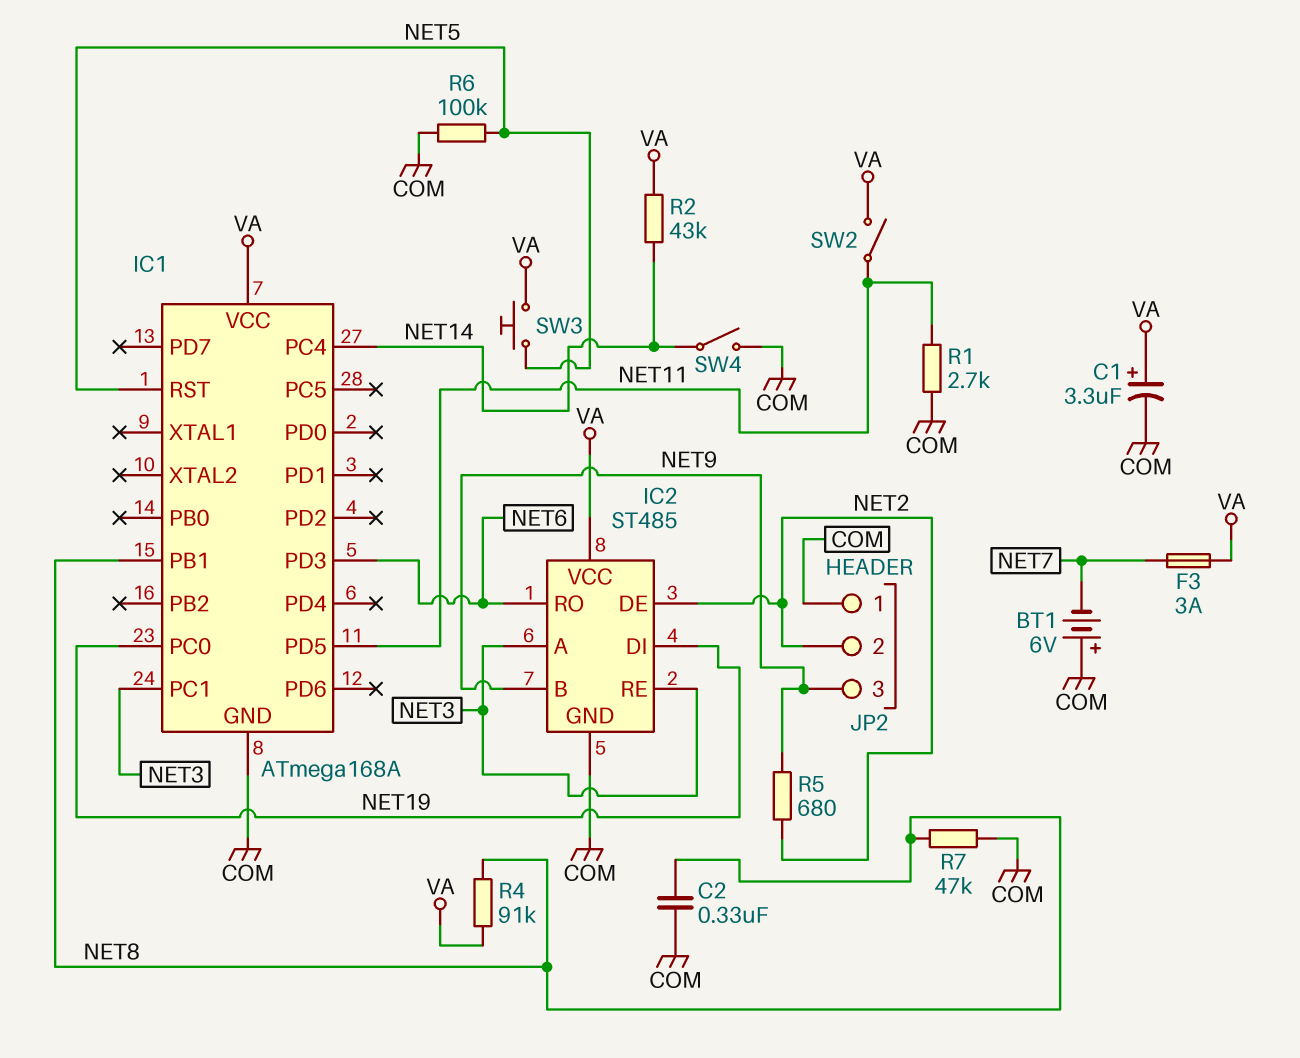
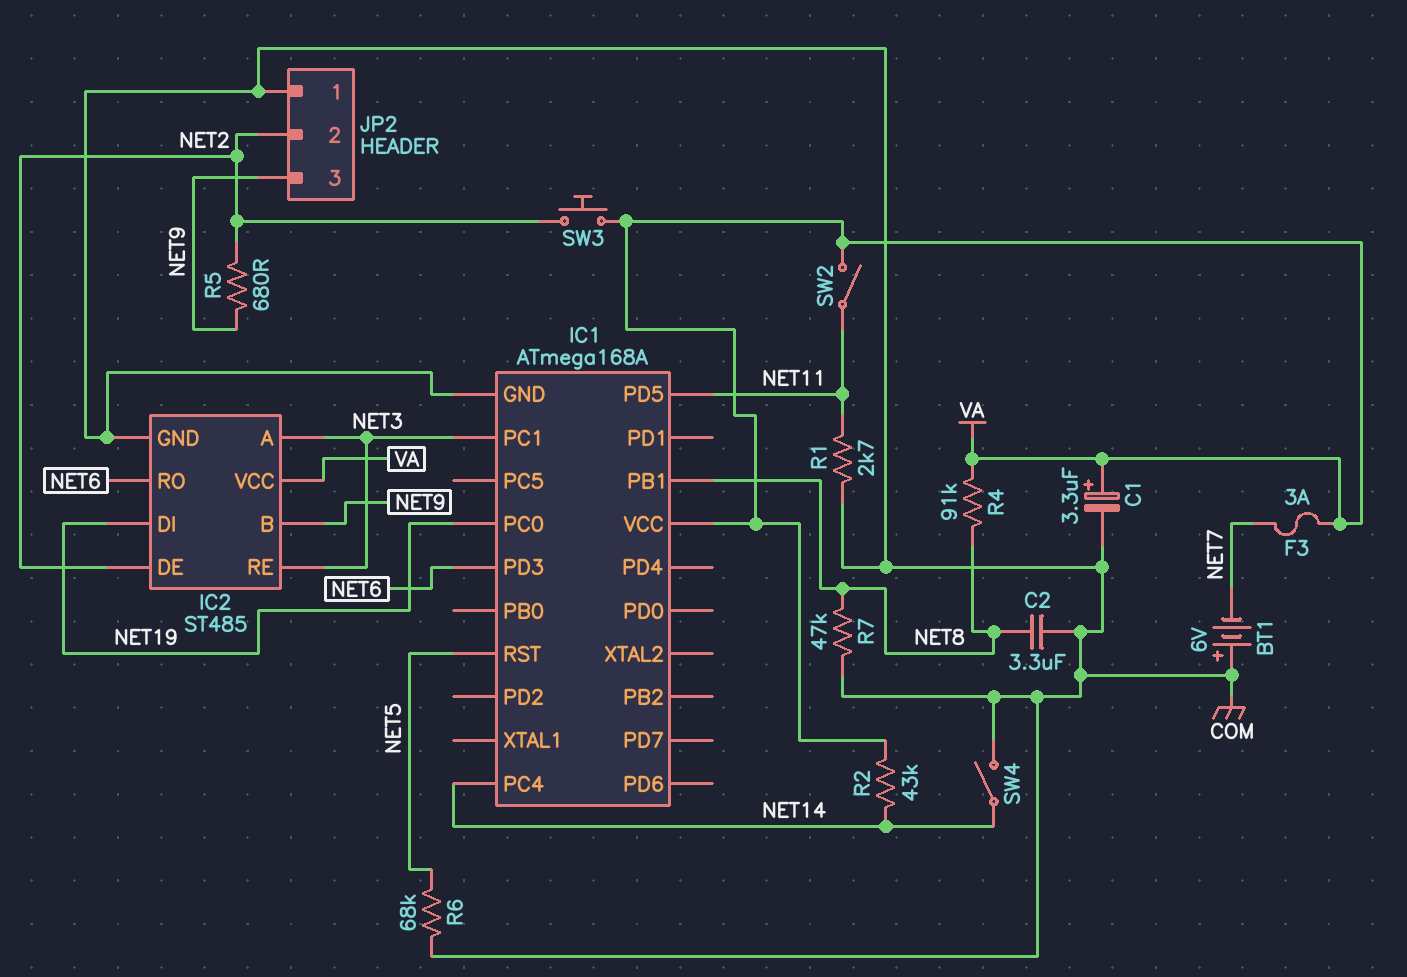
C2: 330nF (COM, NET8) -> 3.3uF (COM, NET8)
R6: 100k (COM, NET5) -> 68k (COM, NET5)
SW3: button (NET5, VA) -> button (NET2, VA)

